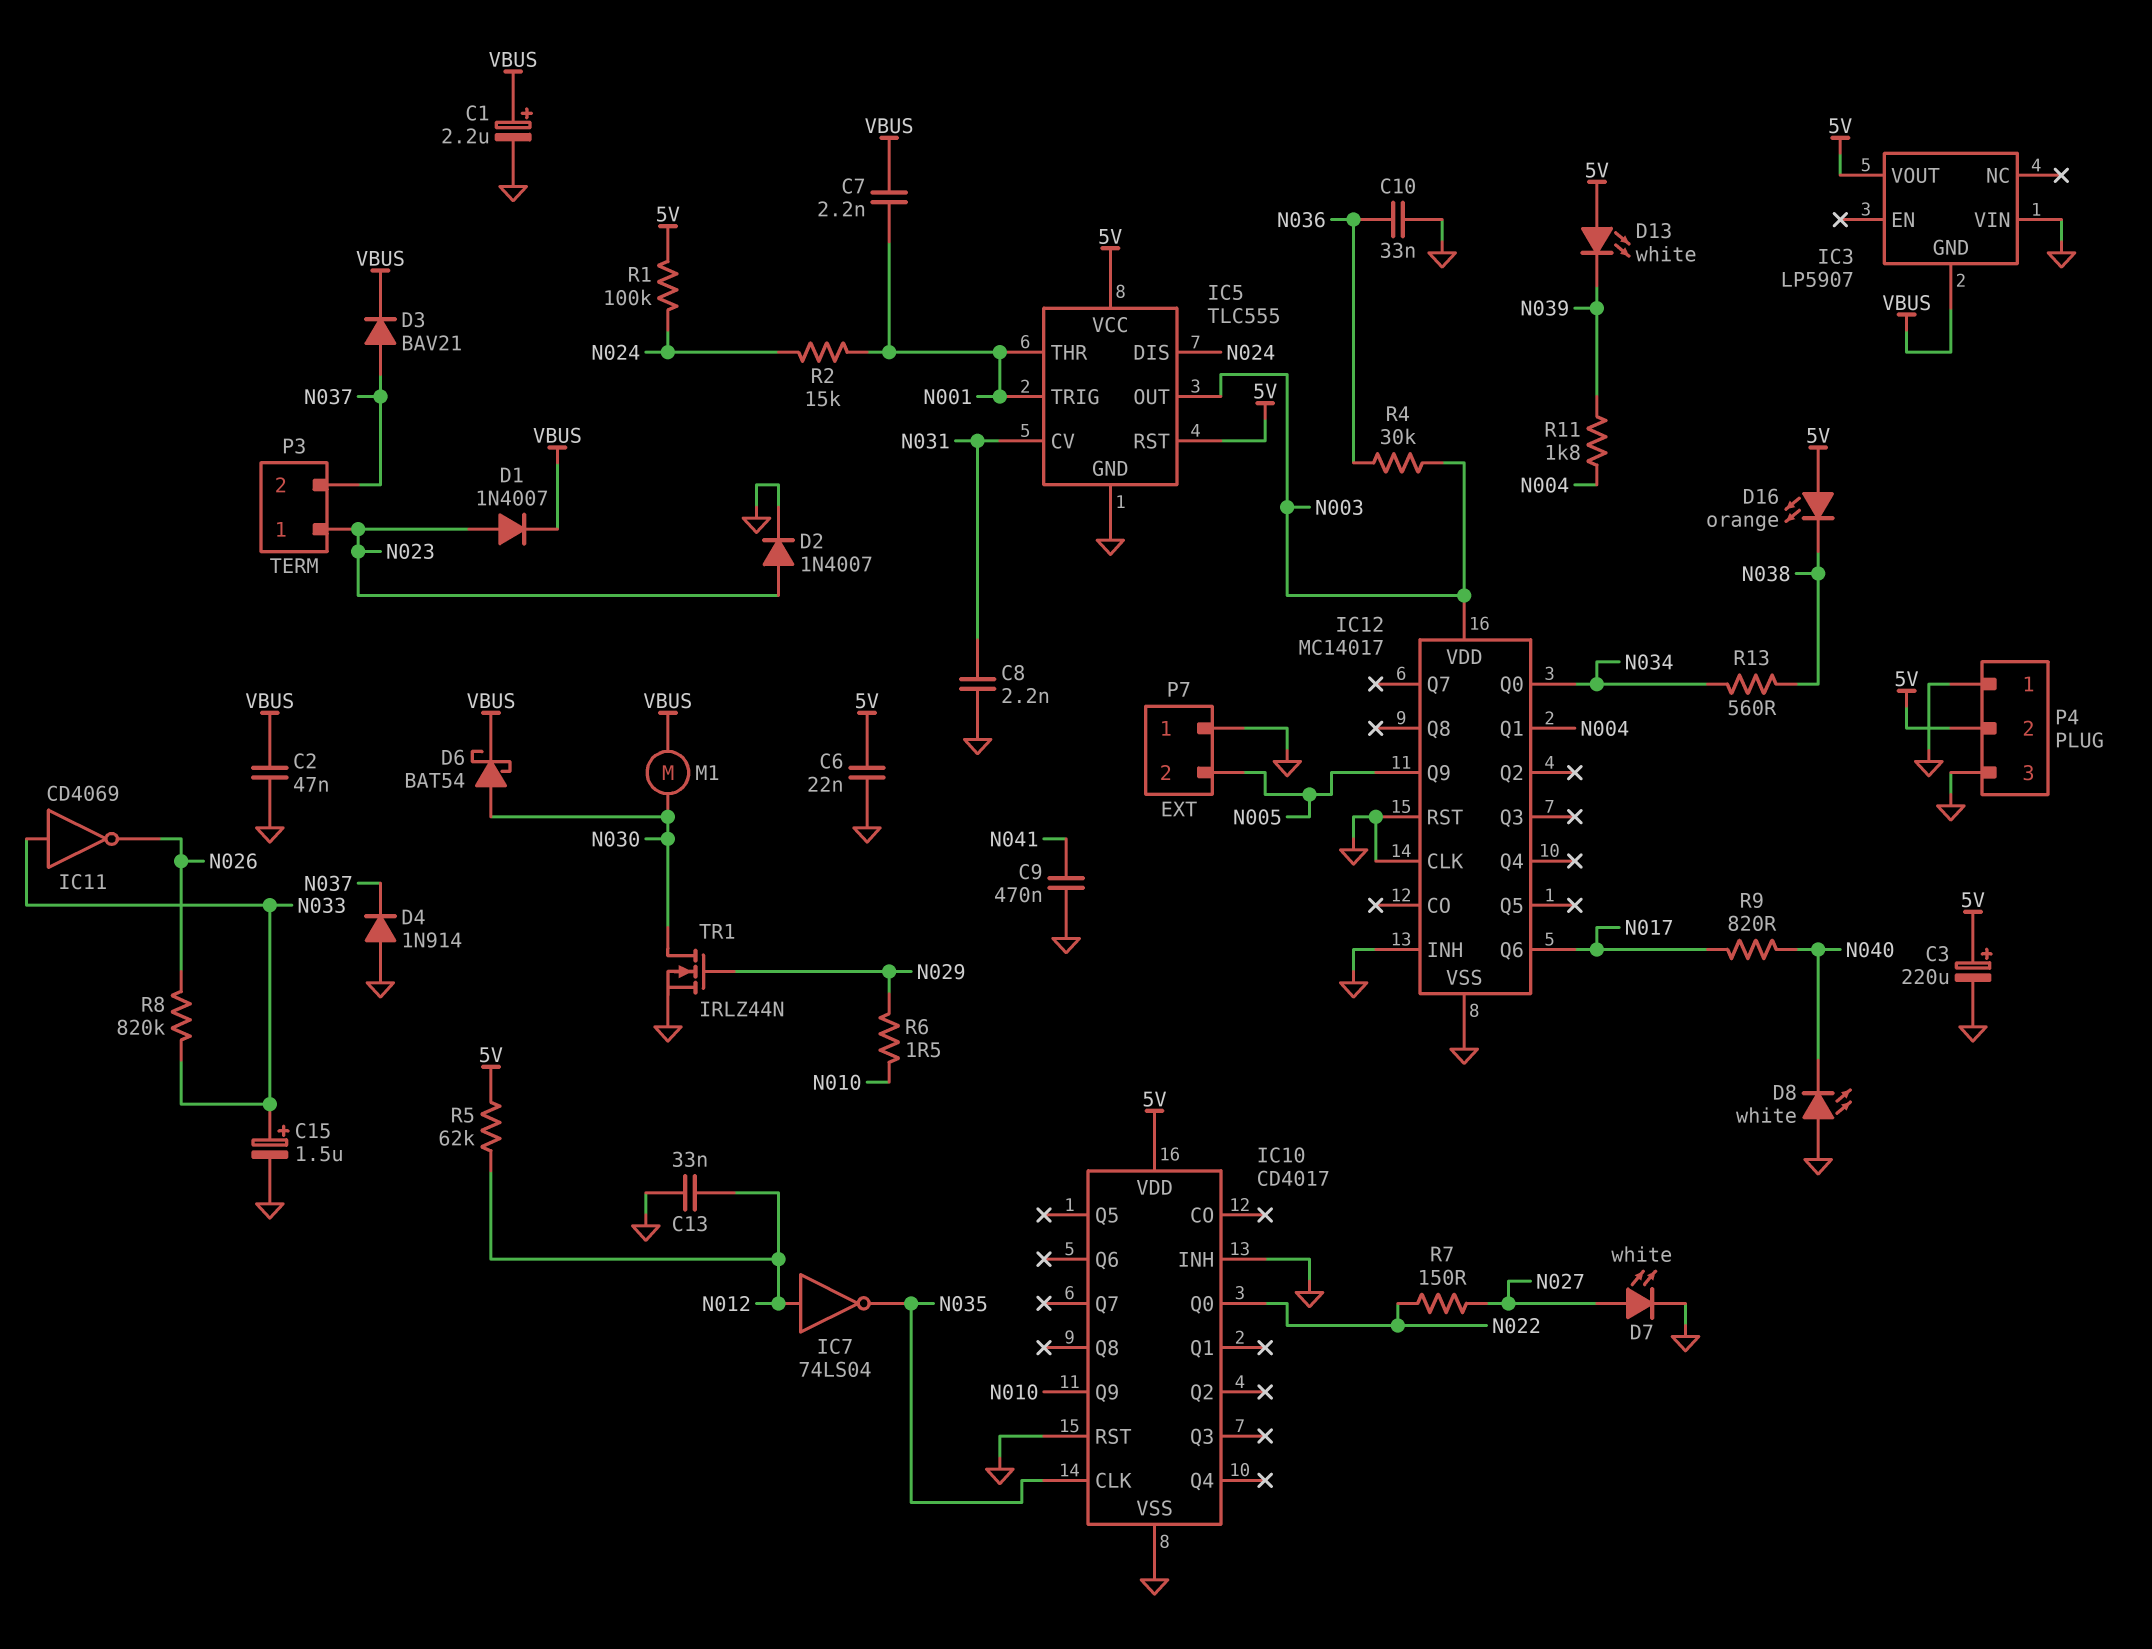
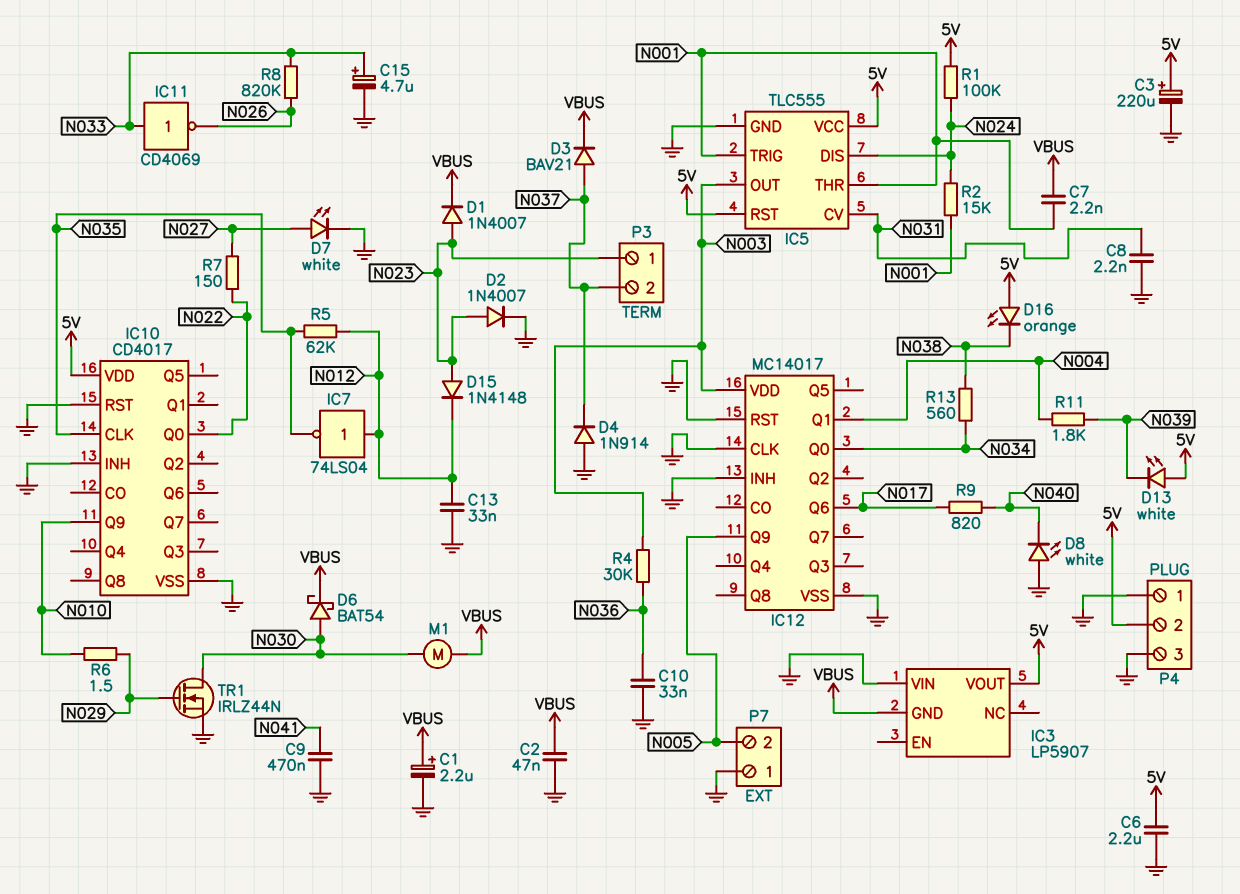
C6: 22nF (5V, GND) -> 2.2uF (5V, GND)
C15: 1.5uF (plus N033, minus GND) -> 4.7uF (plus N033, minus GND)
D15: none -> diode 1N4148 (A N023, K N012)
R5: 62k (5V, N012) -> 62k (N012, N035)

